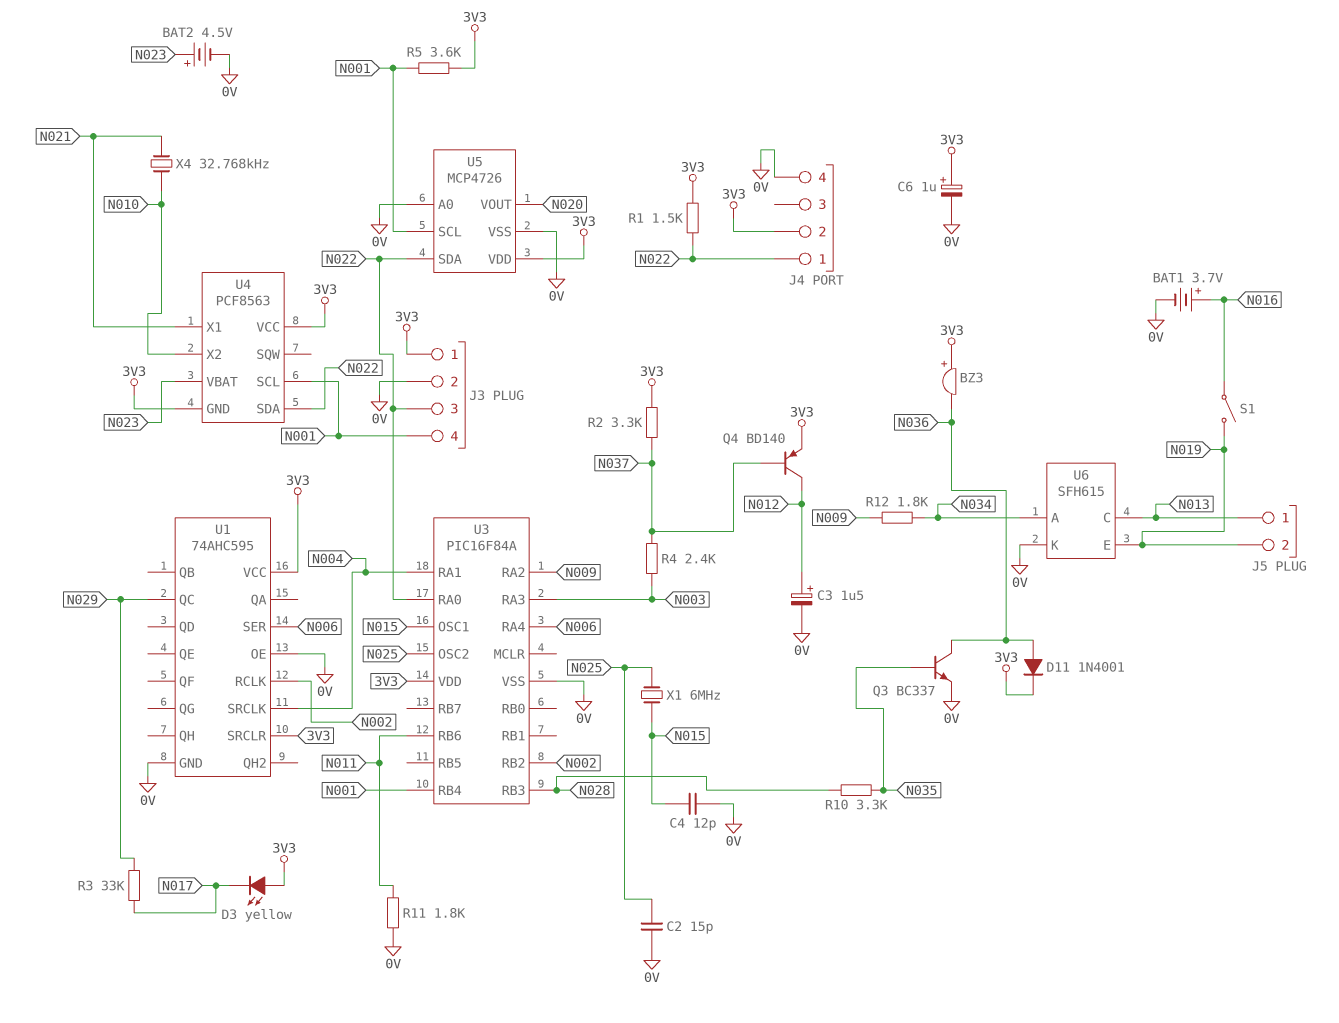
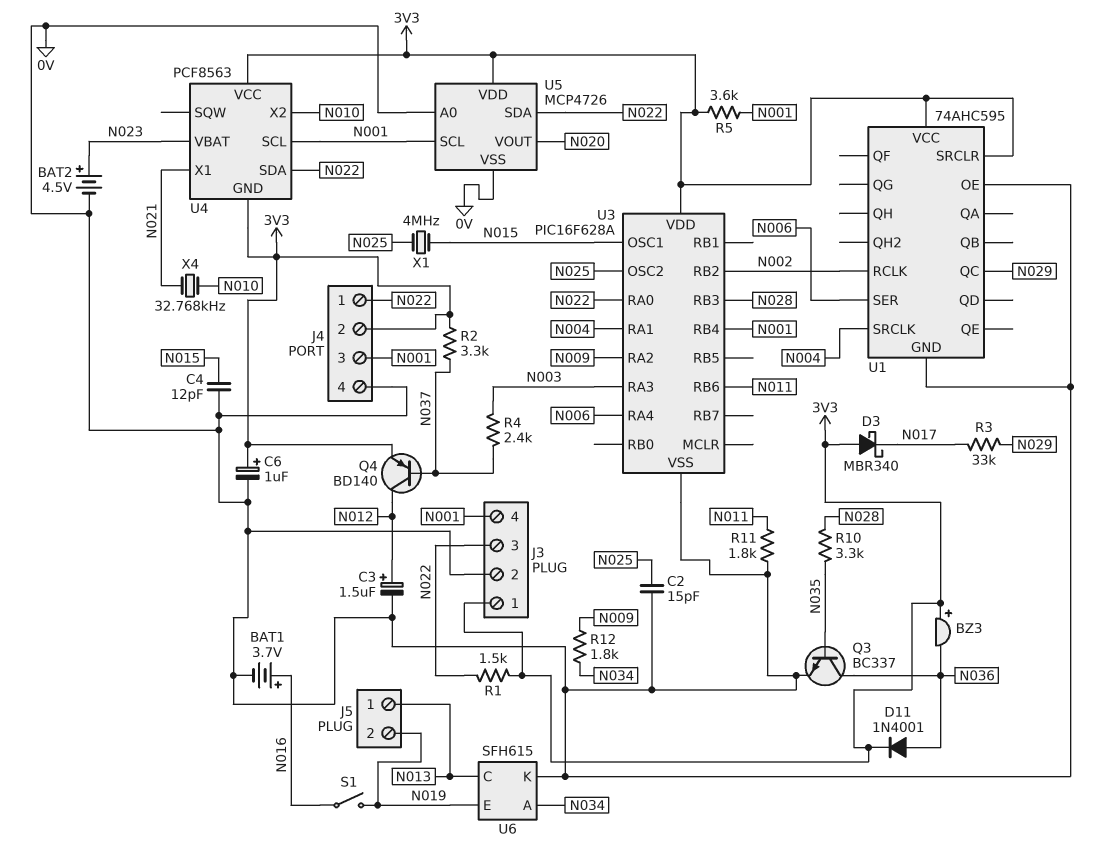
D3: LED yellow (A 3V3, K N017) -> schottky MBR340 (A 3V3, K N017)
J4 pin 3: none -> N001
U3: PIC16F84A -> PIC16F628A
X1: 6MHz (N015, N025) -> 4MHz (N015, N025)

